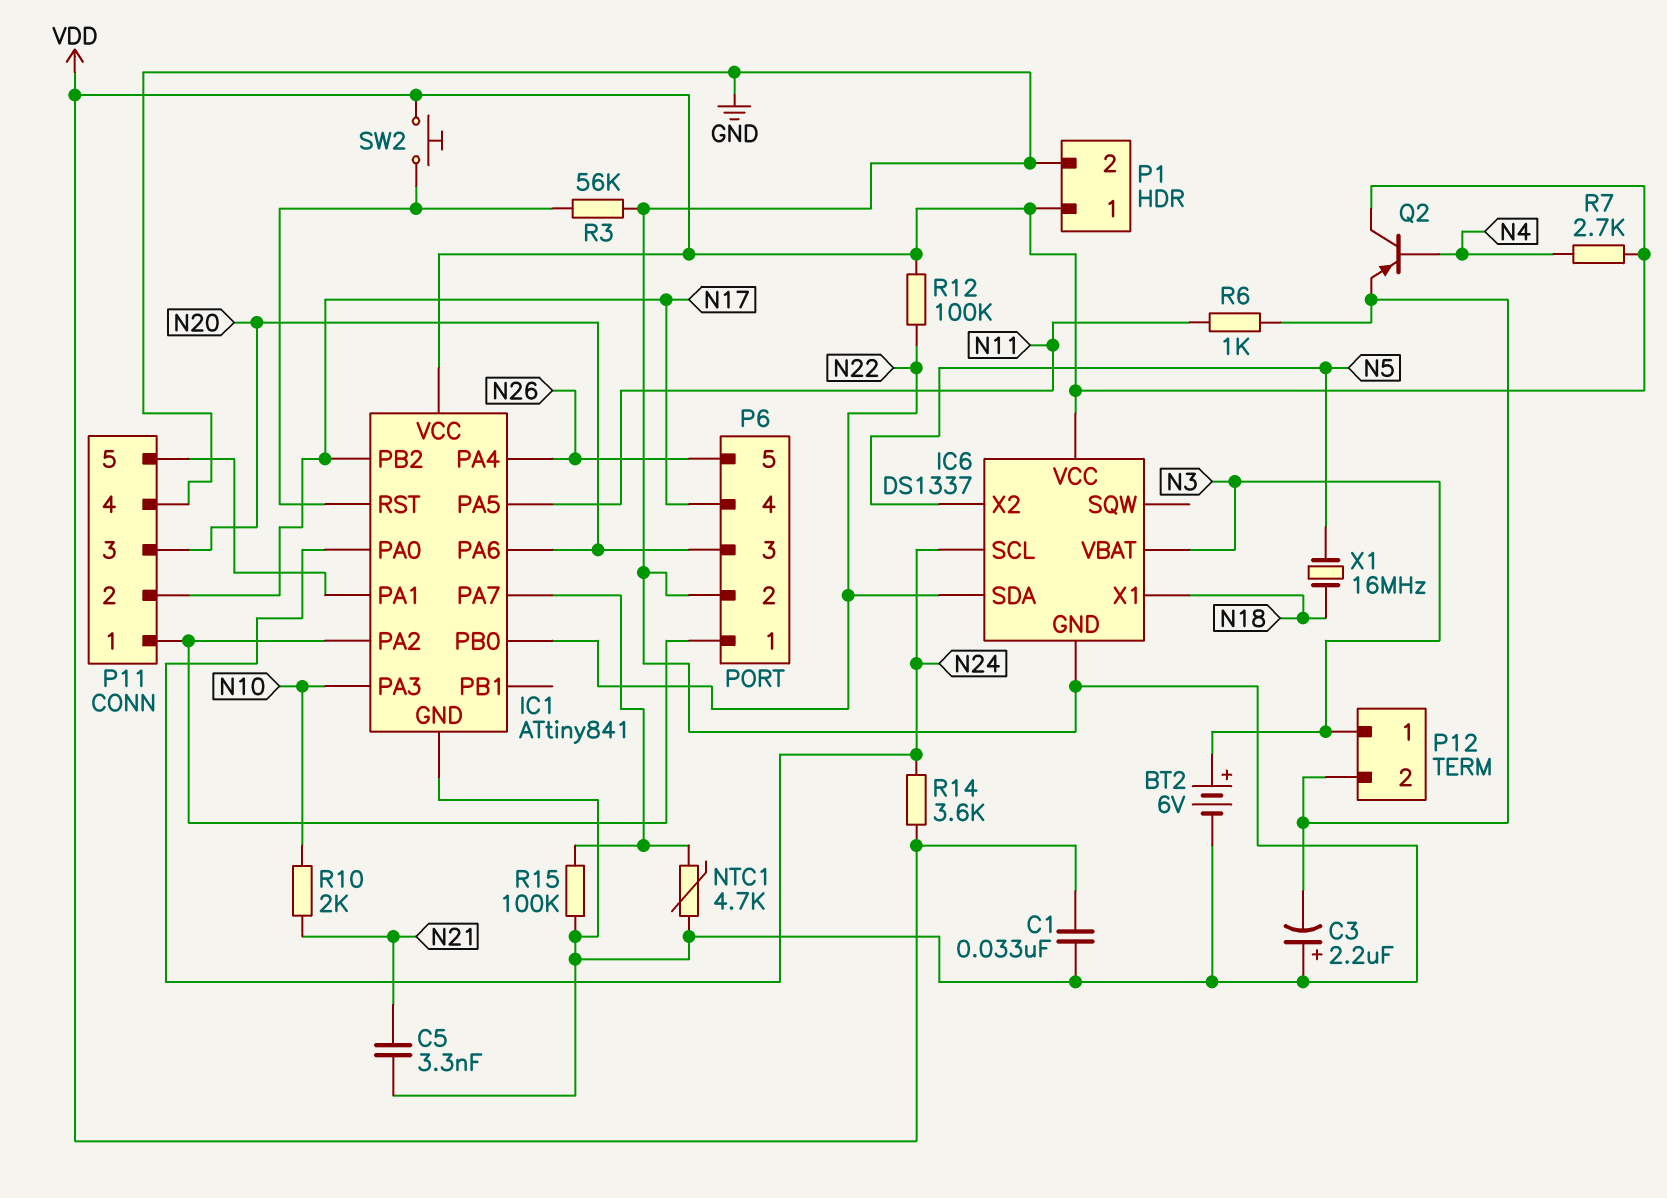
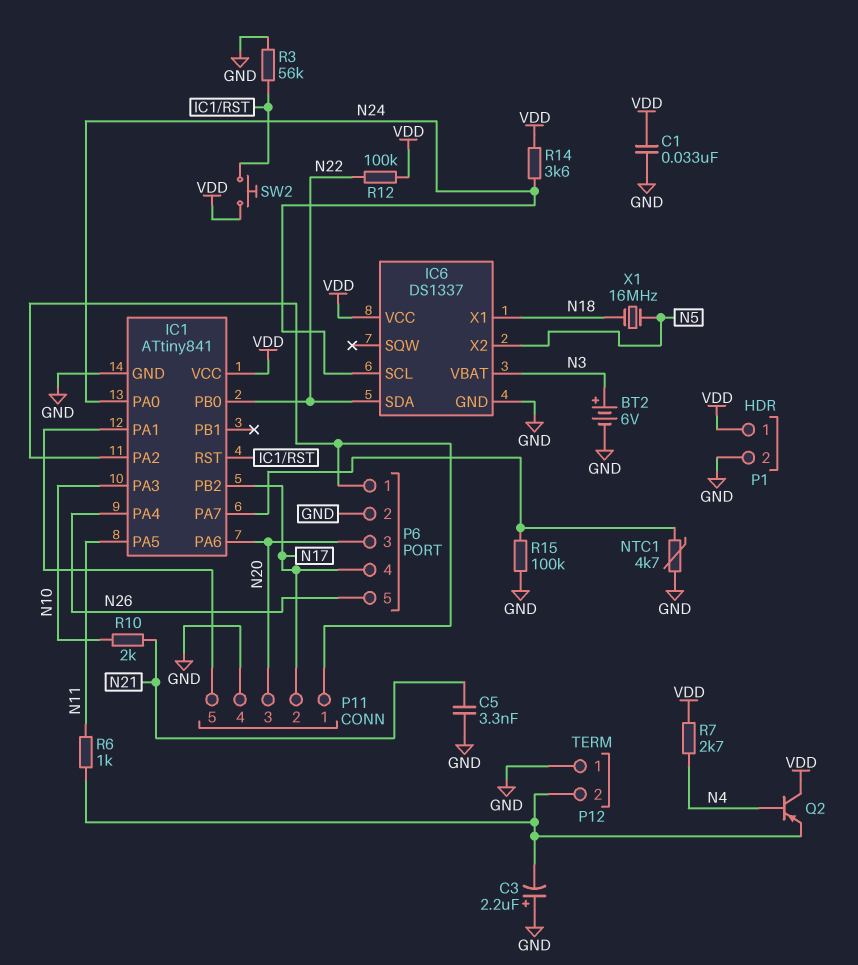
P12 pin 1: N3 -> GND

